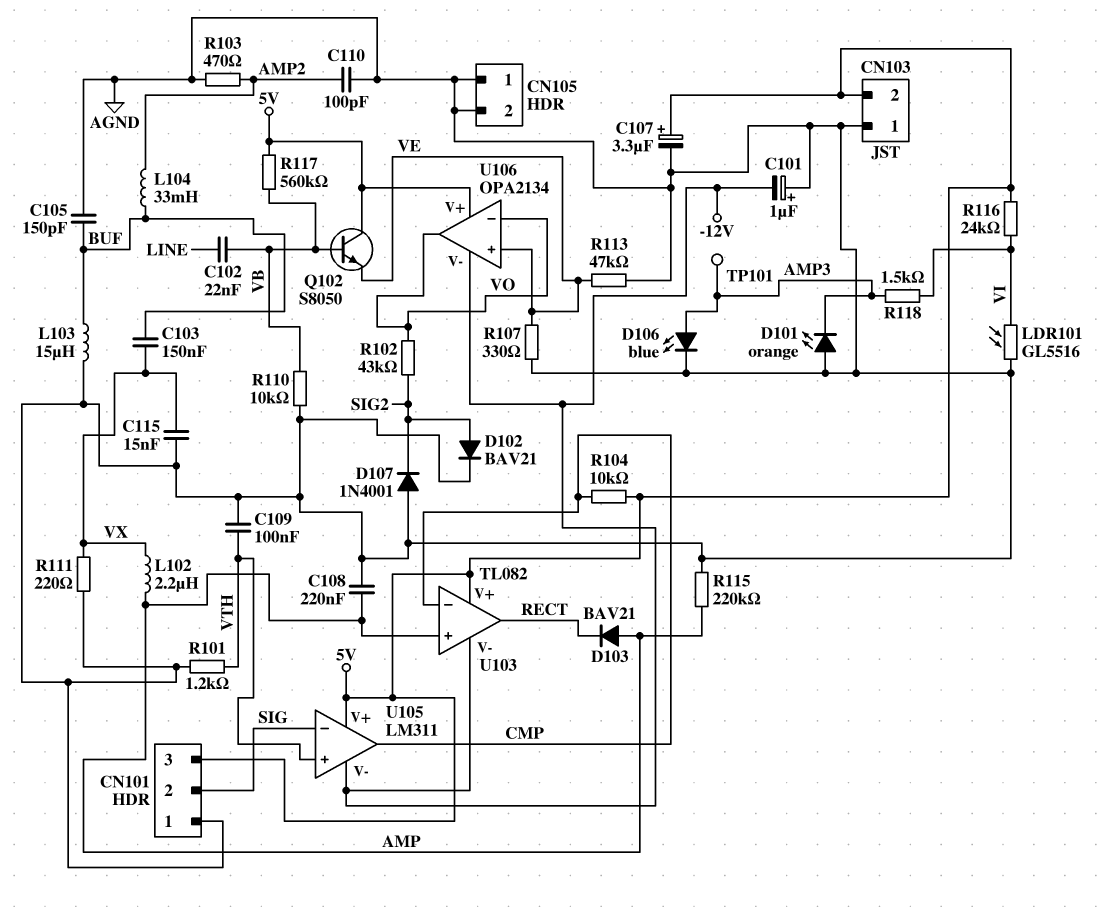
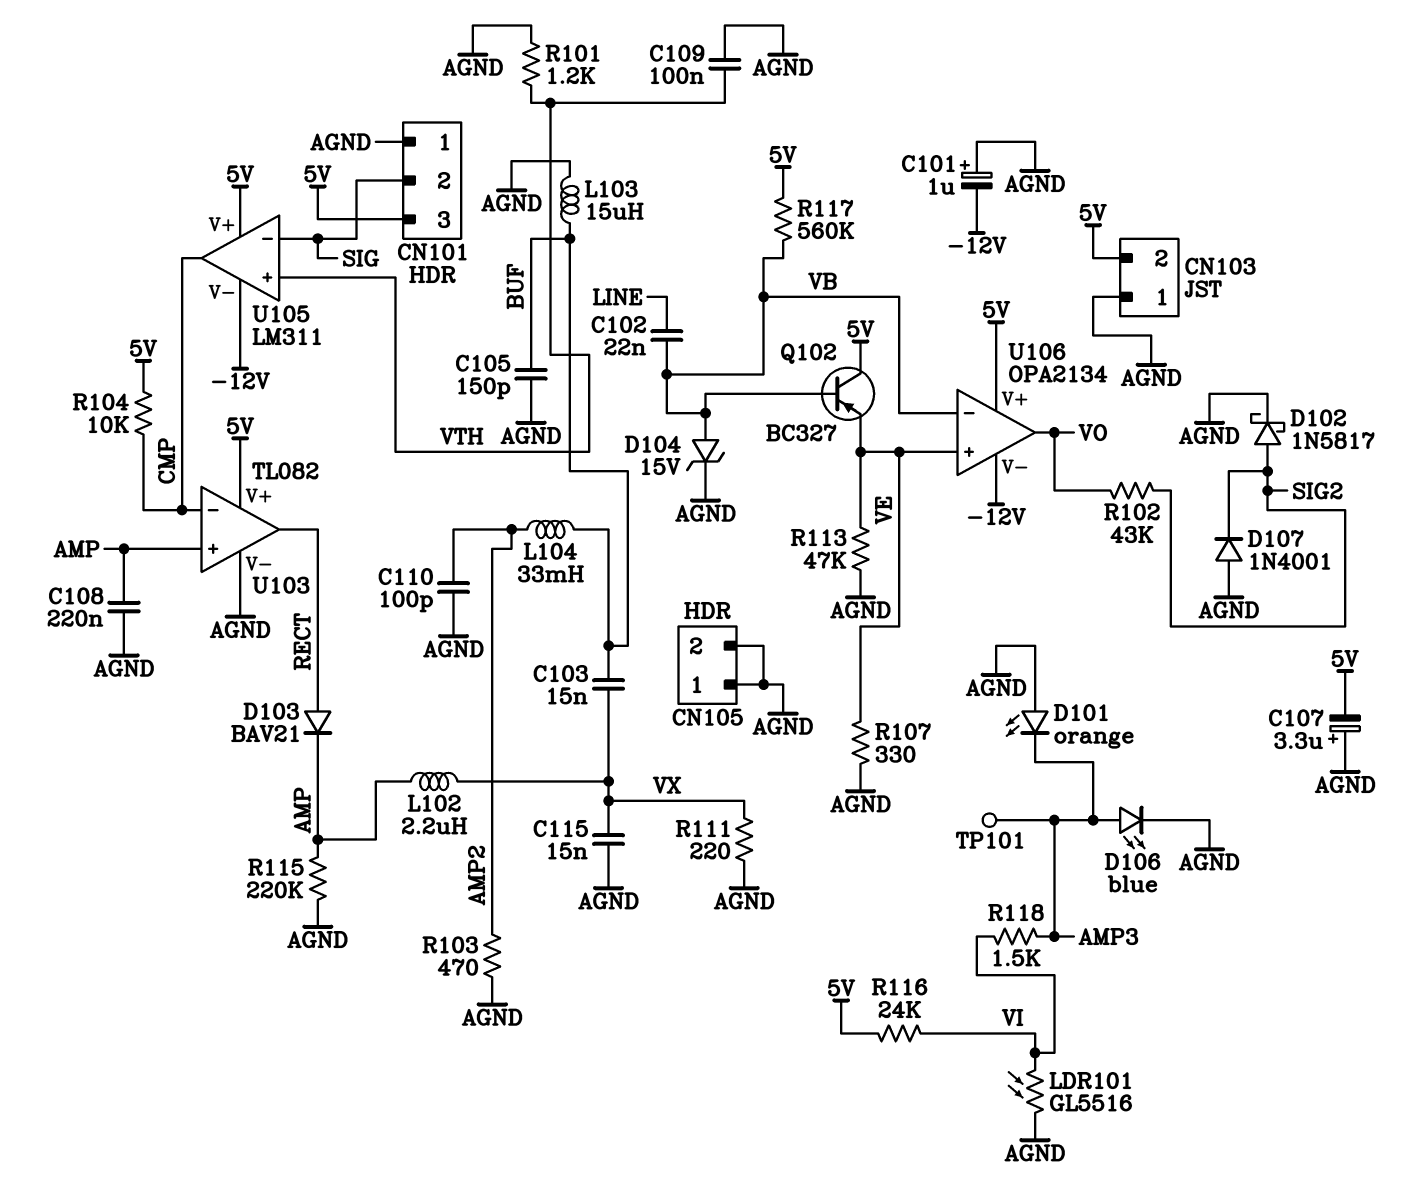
C103: 150nF (BUF, VX) -> 15nF (BUF, VX)
C107: 3.3uF (plus 5V, minus AGND) -> 3.3uF (plus AGND, minus 5V)
D102: diode BAV21 (A SIG2, K AGND) -> schottky 1N5817 (A SIG2, K AGND)
D103: diode BAV21 (A AMP, K RECT) -> diode BAV21 (A RECT, K AMP)
D104: none -> zener 15V (A VB, K AGND)
Q102: NPN S8050 (B VB, C 5V, E VE) -> PNP BC327 (B VB, C 5V, E VE)
R110: 10k (AGND, VB) -> none
U103 pin V-: -12V -> AGND
U106 pin in-: VO -> VB

